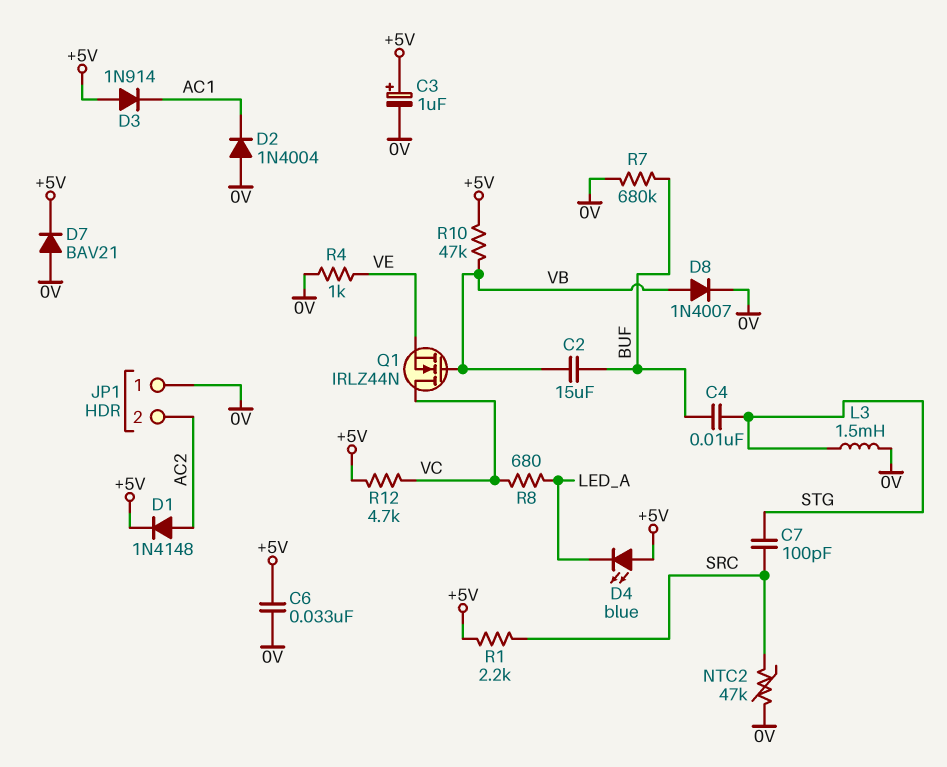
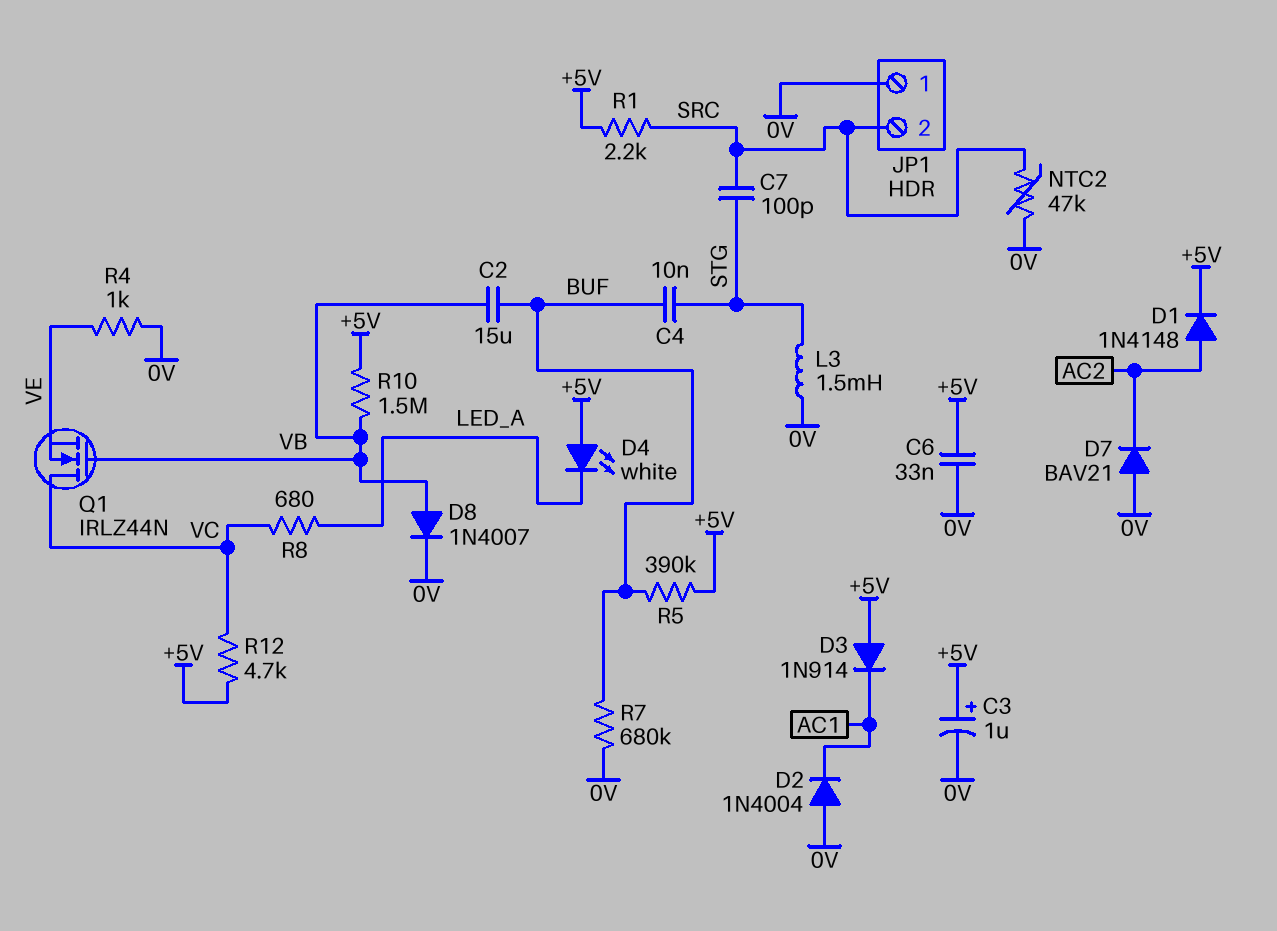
D4: LED blue (A +5V, K LED_A) -> LED white (A +5V, K LED_A)
D7: diode BAV21 (A 0V, K +5V) -> diode BAV21 (A 0V, K AC2)
JP1 pin 2: AC2 -> SRC
R5: none -> 390k (+5V, BUF)
R10: 47k (+5V, VB) -> 1.5M (+5V, VB)

